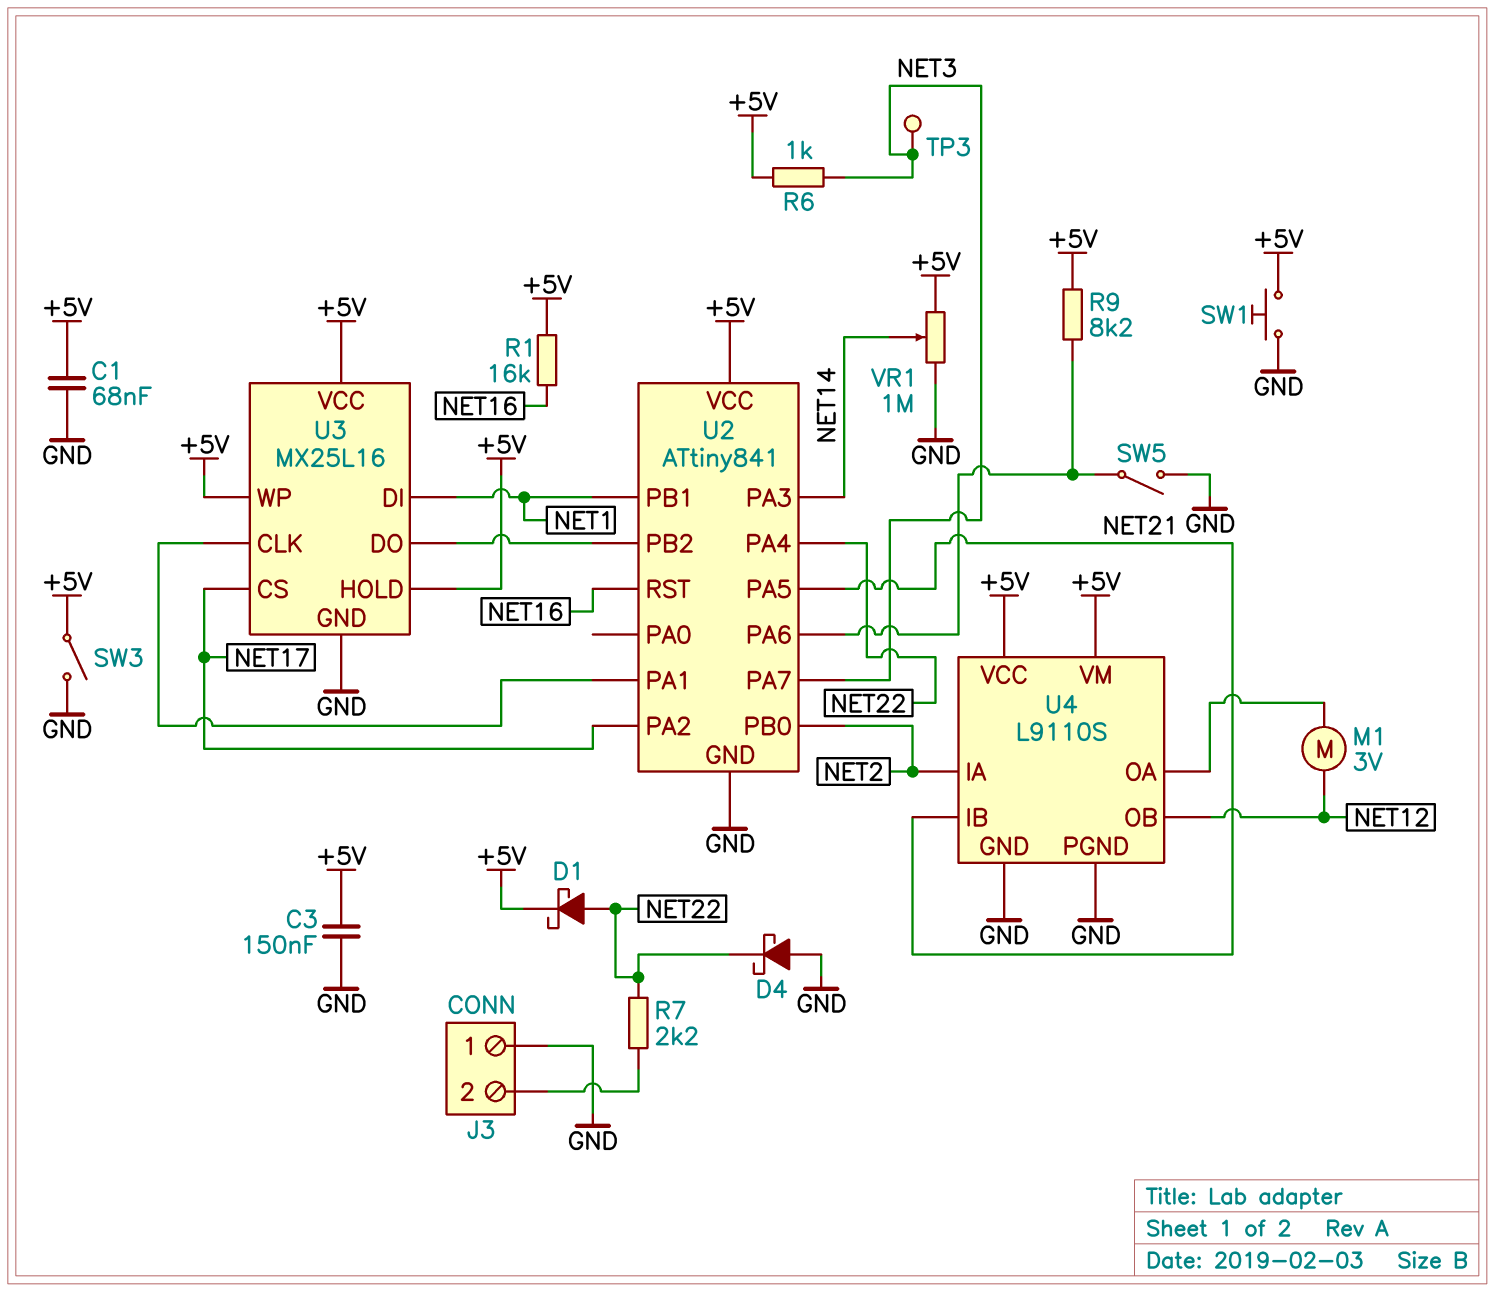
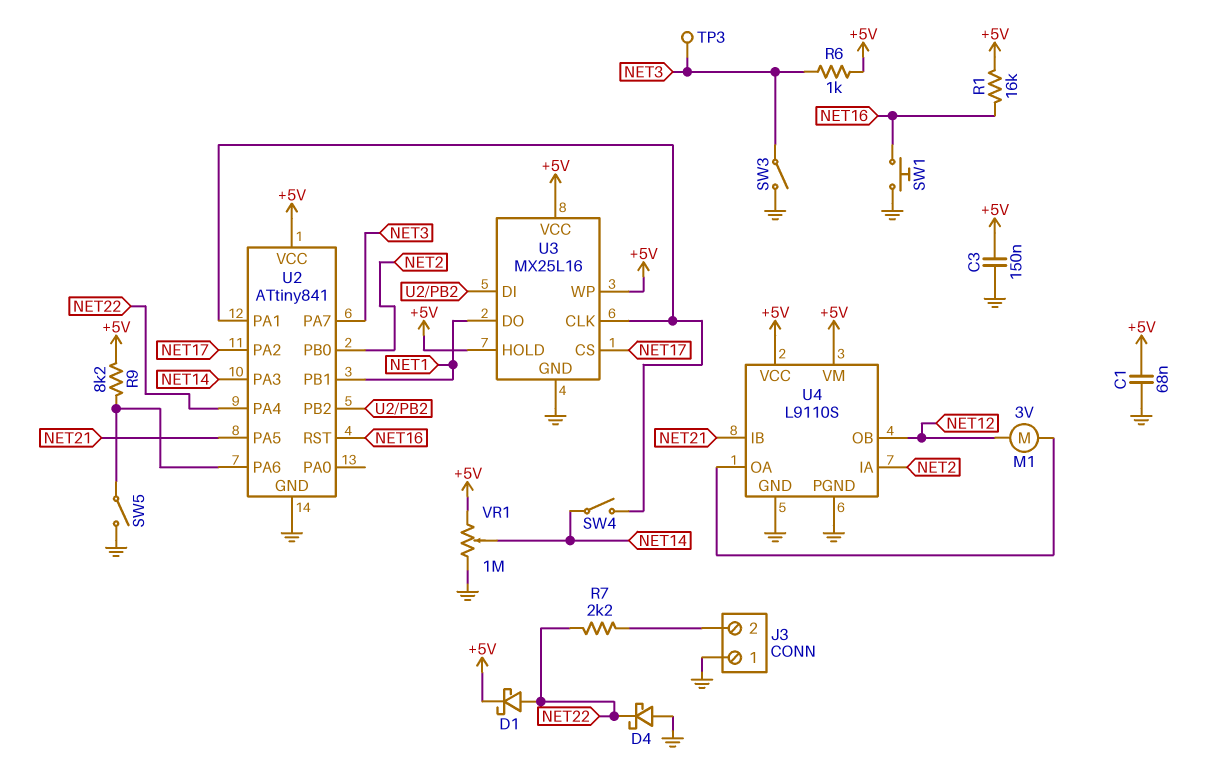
SW1: button (+5V, GND) -> button (GND, NET16)
SW3: switch (+5V, GND) -> switch (GND, NET3)
SW4: none -> switch (NET14, U2/PA1)
U3 pin DI: NET1 -> U2/PB2
U3 pin DO: U2/PB2 -> NET1

